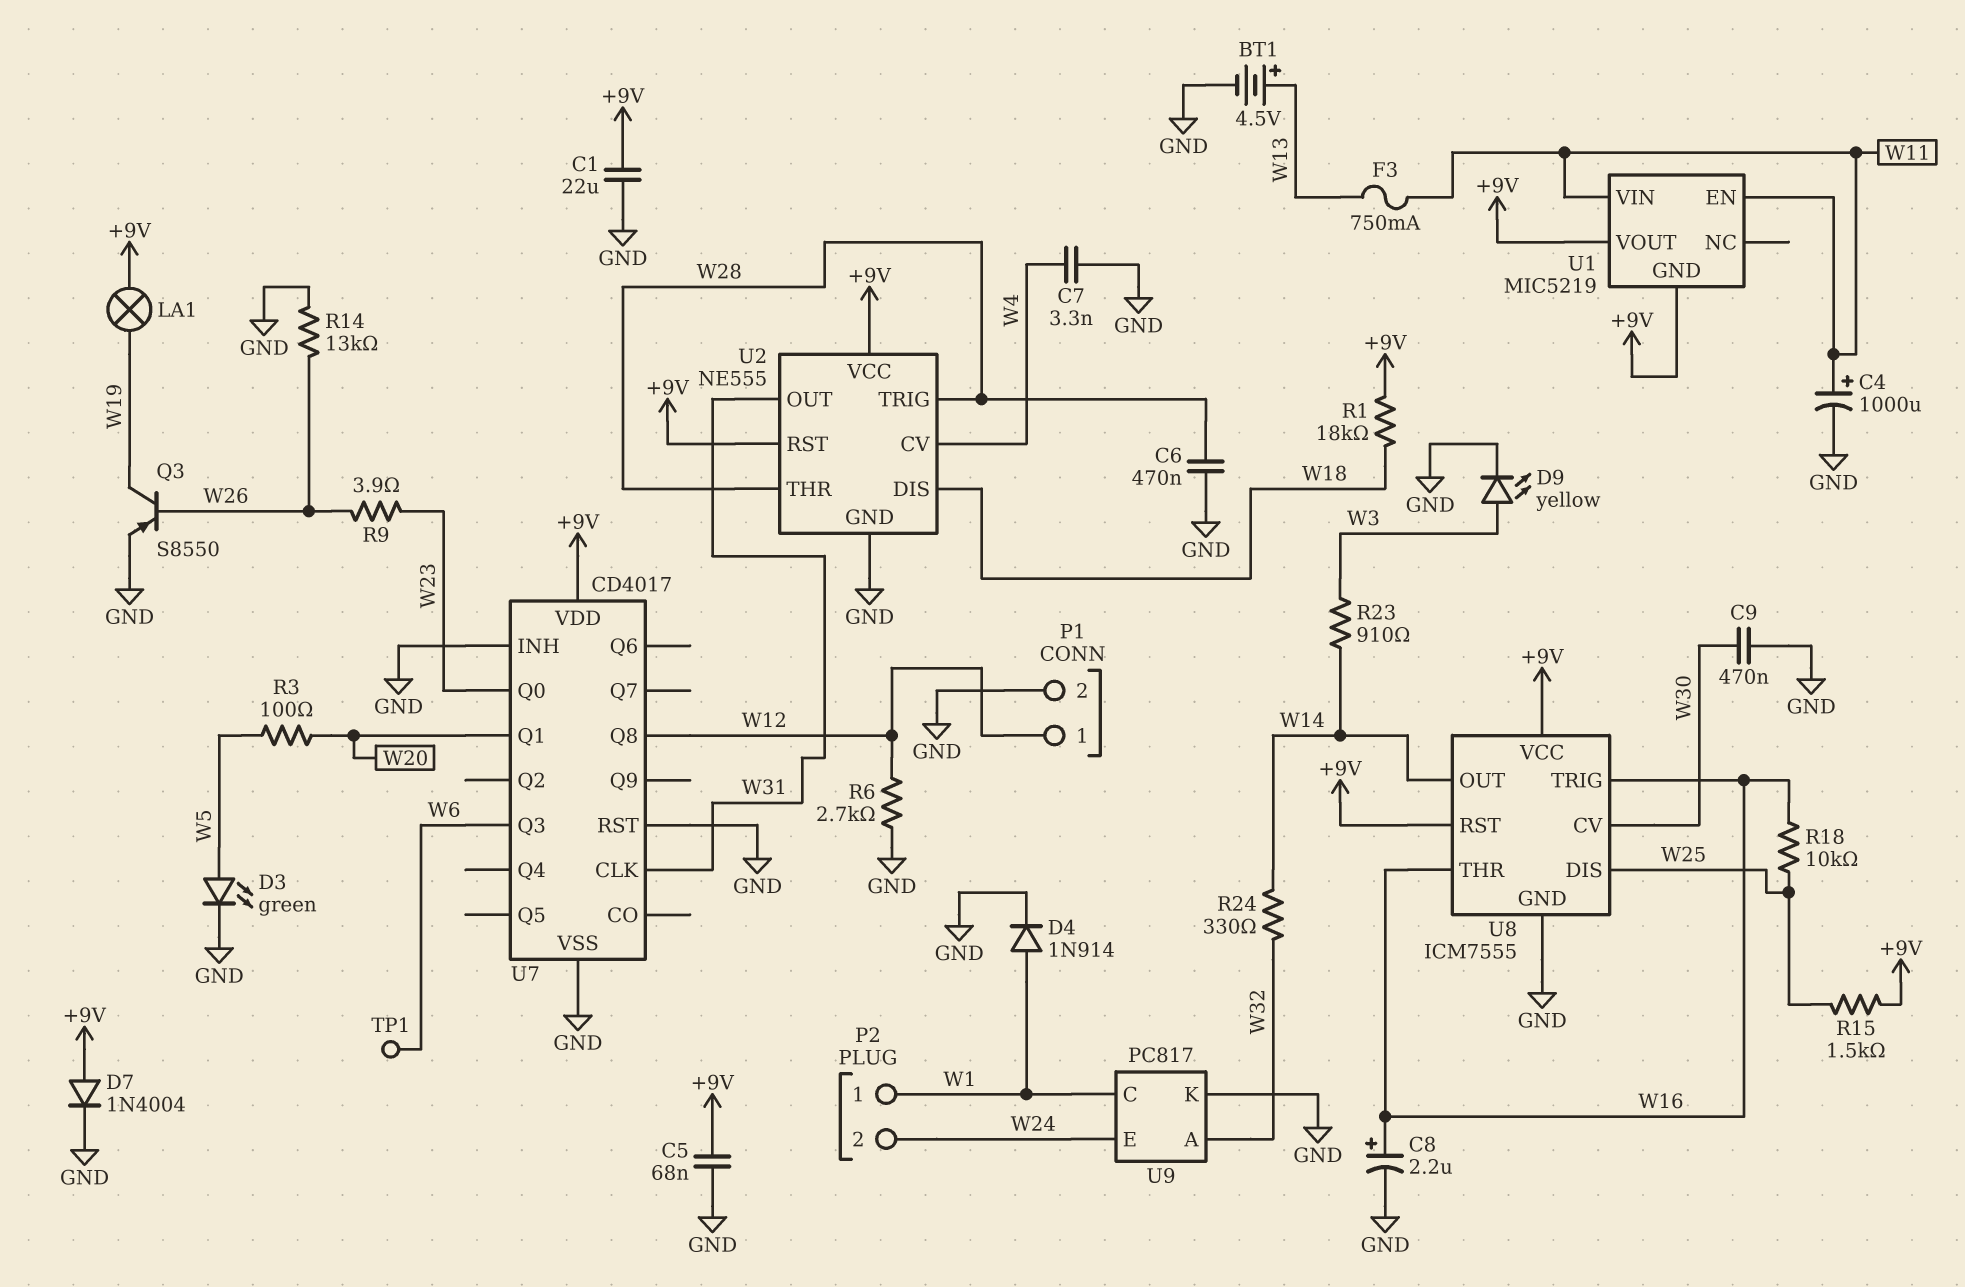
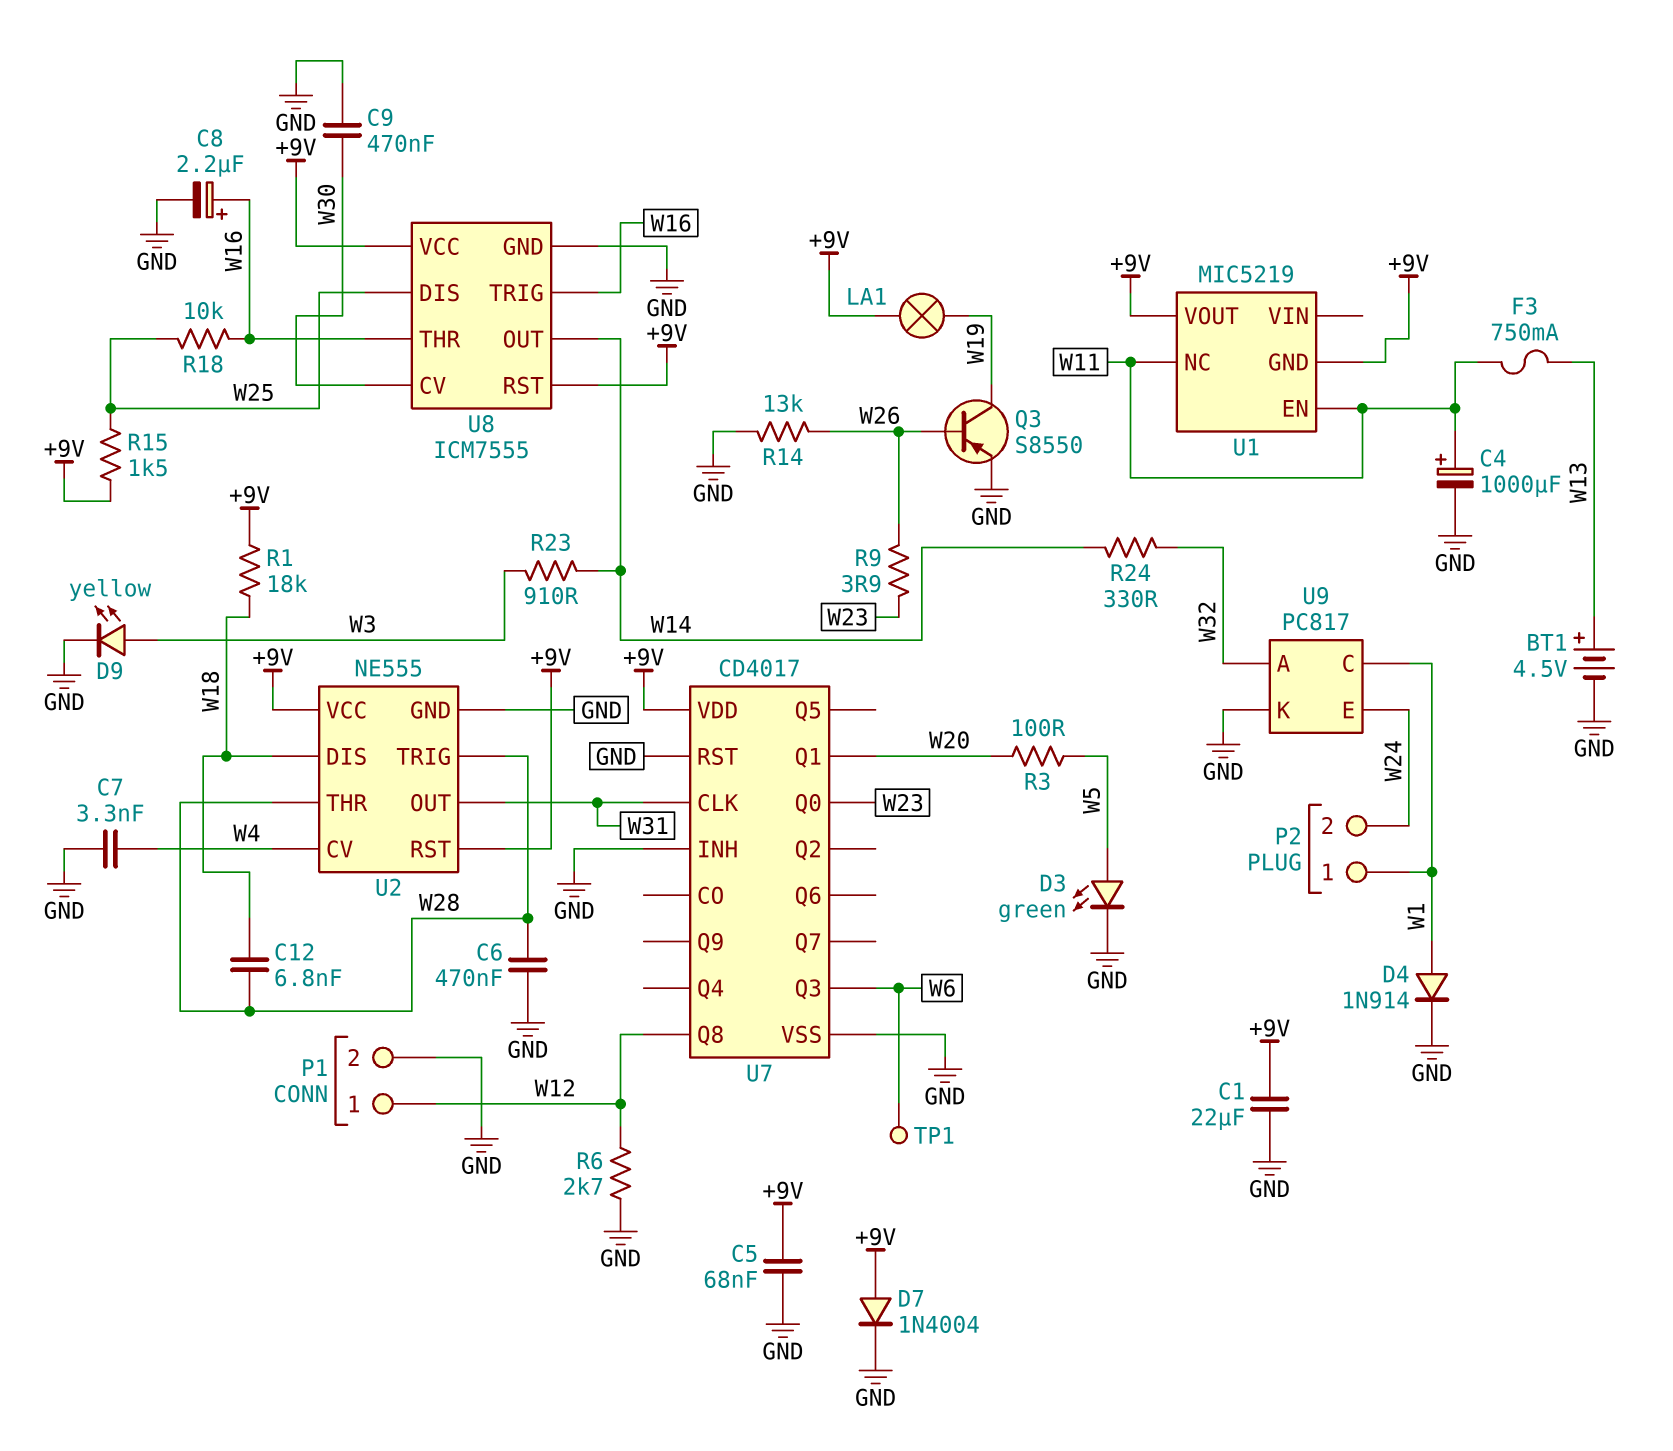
C12: none -> 6.8nF (W18, W28)
U1 pin NC: none -> W11
U1 pin VIN: W11 -> none

